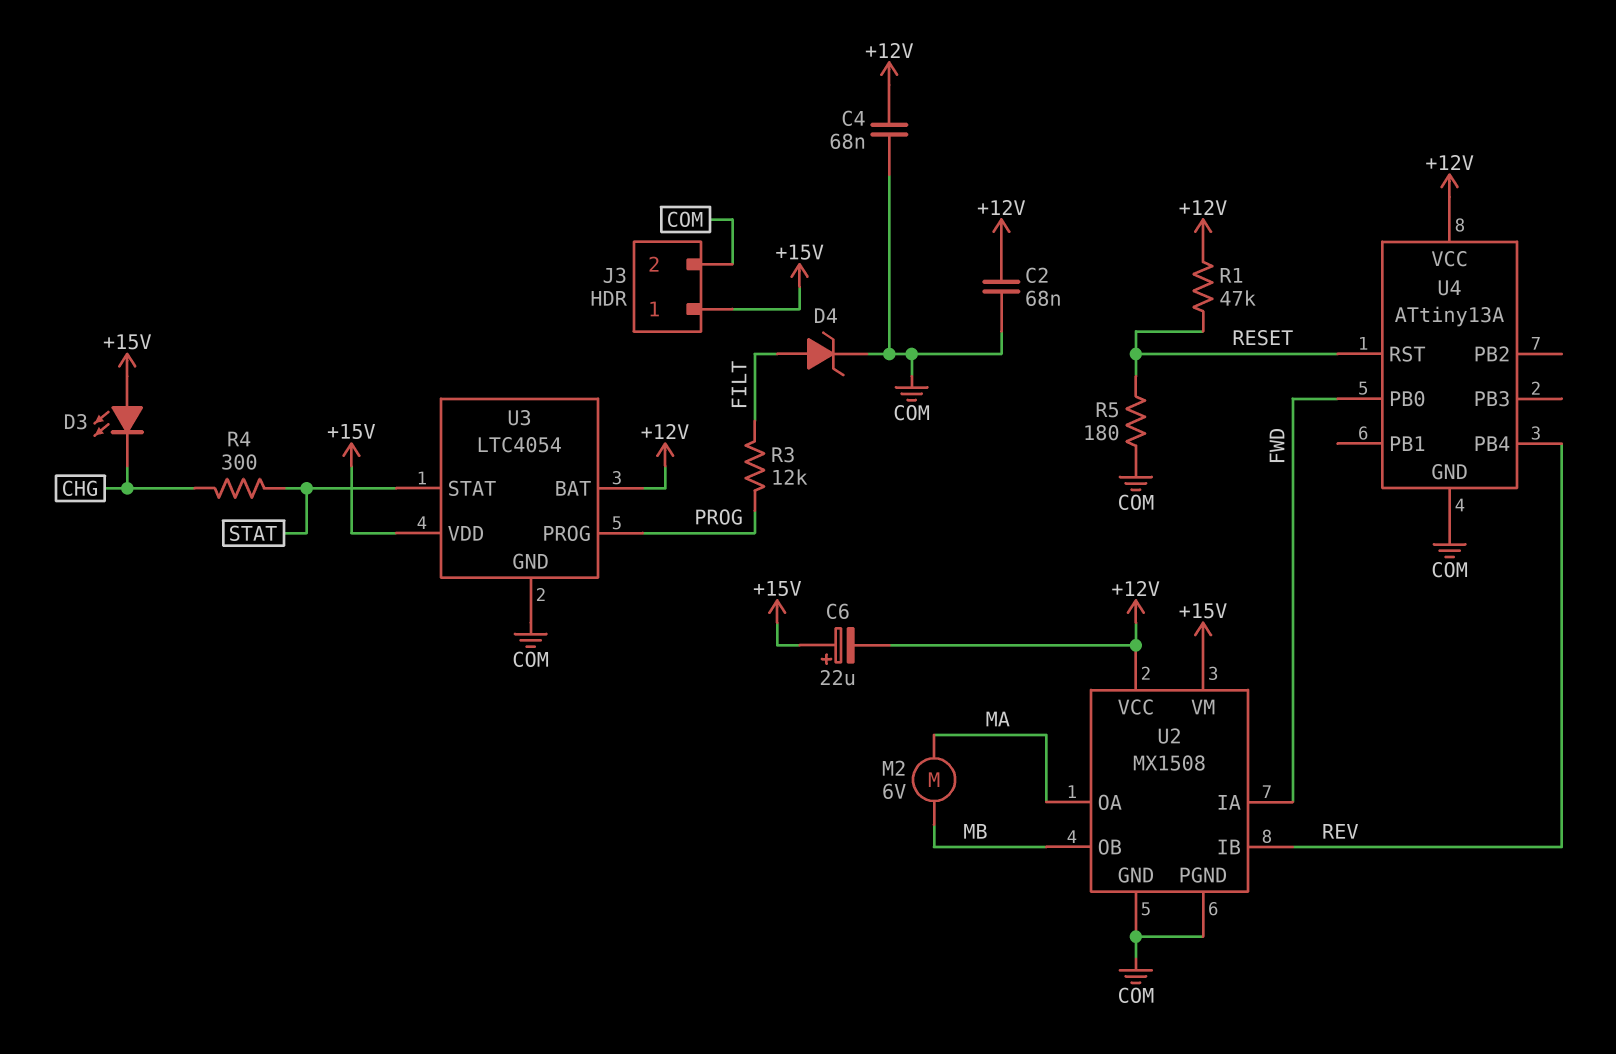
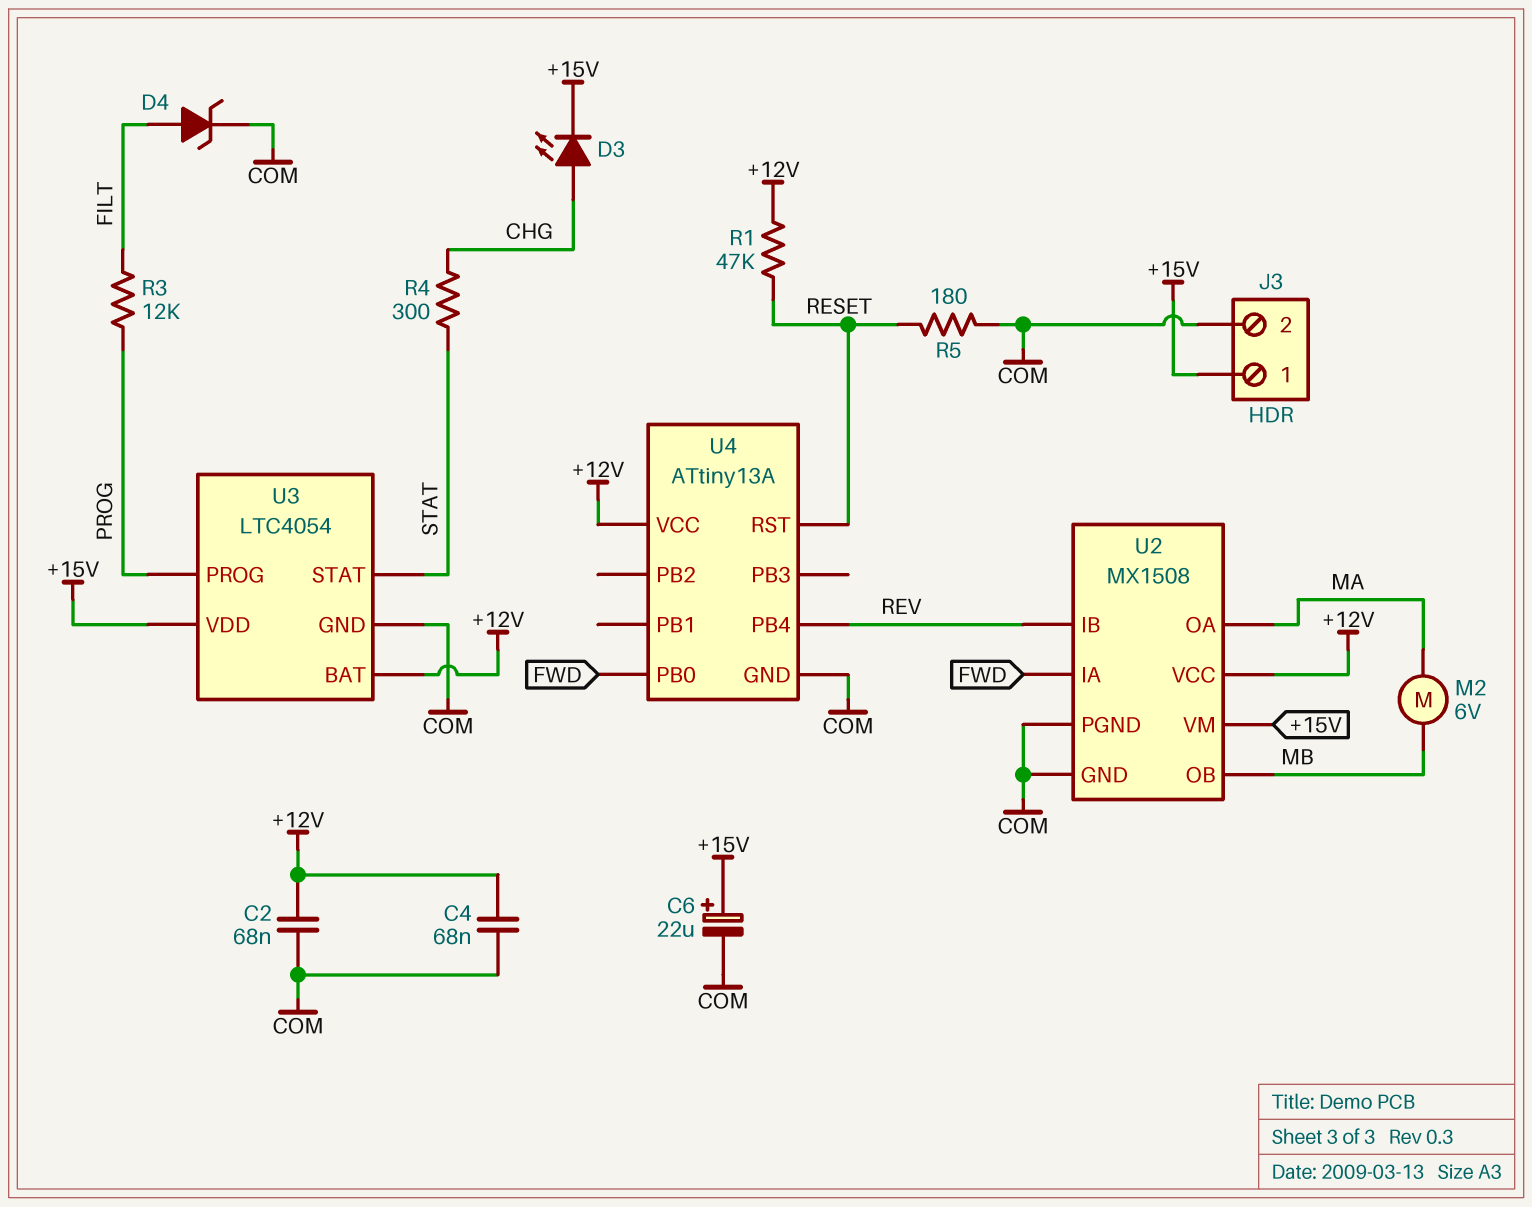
C6: 22uF (plus +15V, minus +12V) -> 22uF (plus +15V, minus COM)
D3: LED (A +15V, K CHG) -> LED (A CHG, K +15V)

